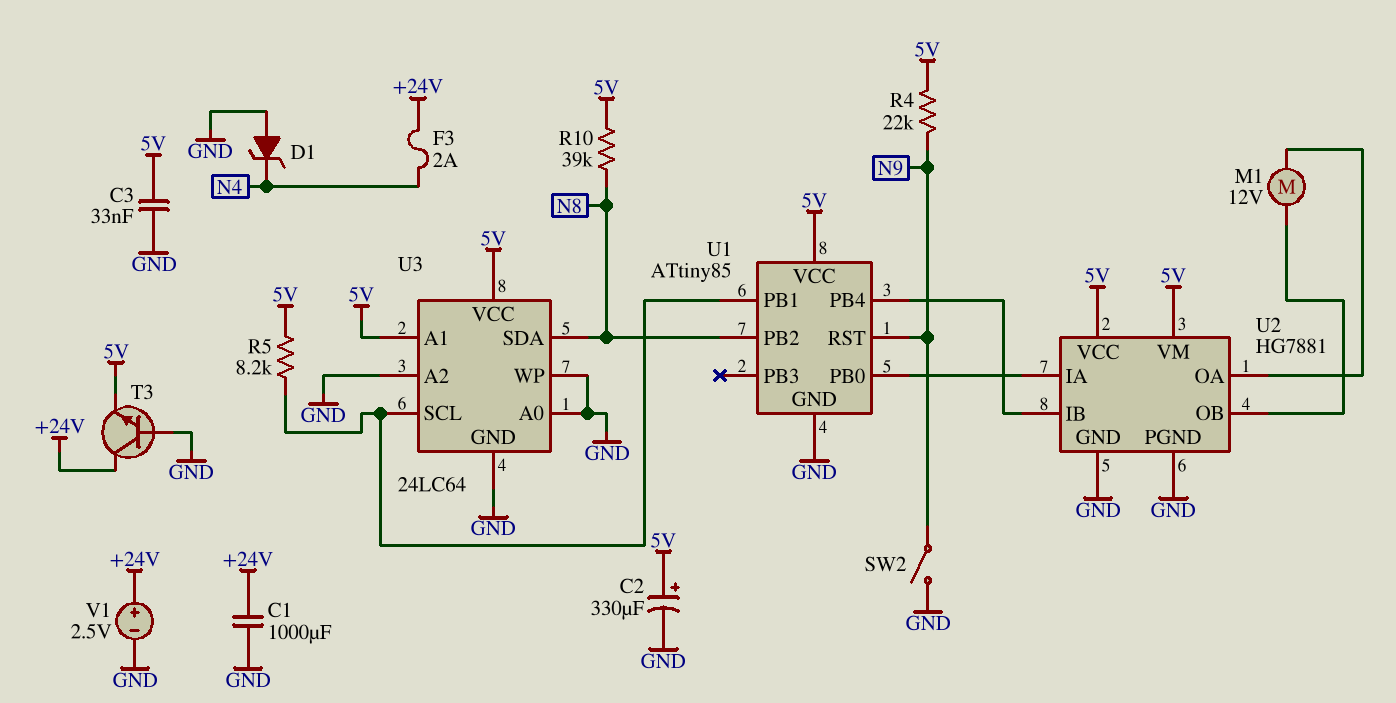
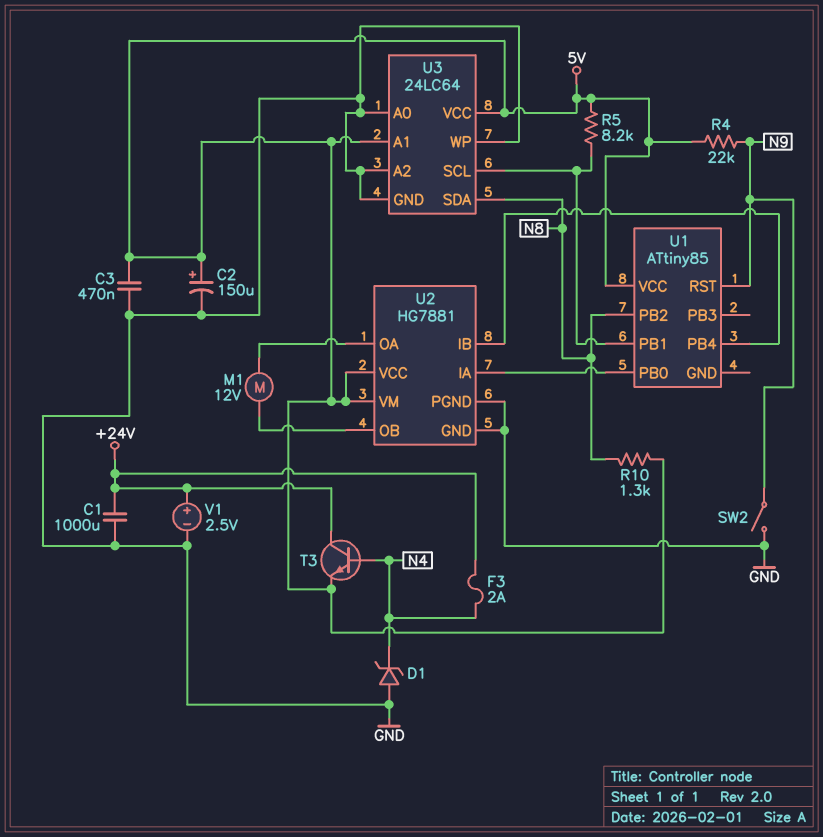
C2: 330uF (plus 5V, minus GND) -> 150uF (plus 5V, minus GND)
C3: 33nF (5V, GND) -> 470nF (5V, GND)
R10: 39k (5V, N8) -> 1.3k (5V, N8)
T3: NPN (B GND, C +24V, E 5V) -> NPN (B N4, C +24V, E 5V)
U1 pin GND: GND -> none

